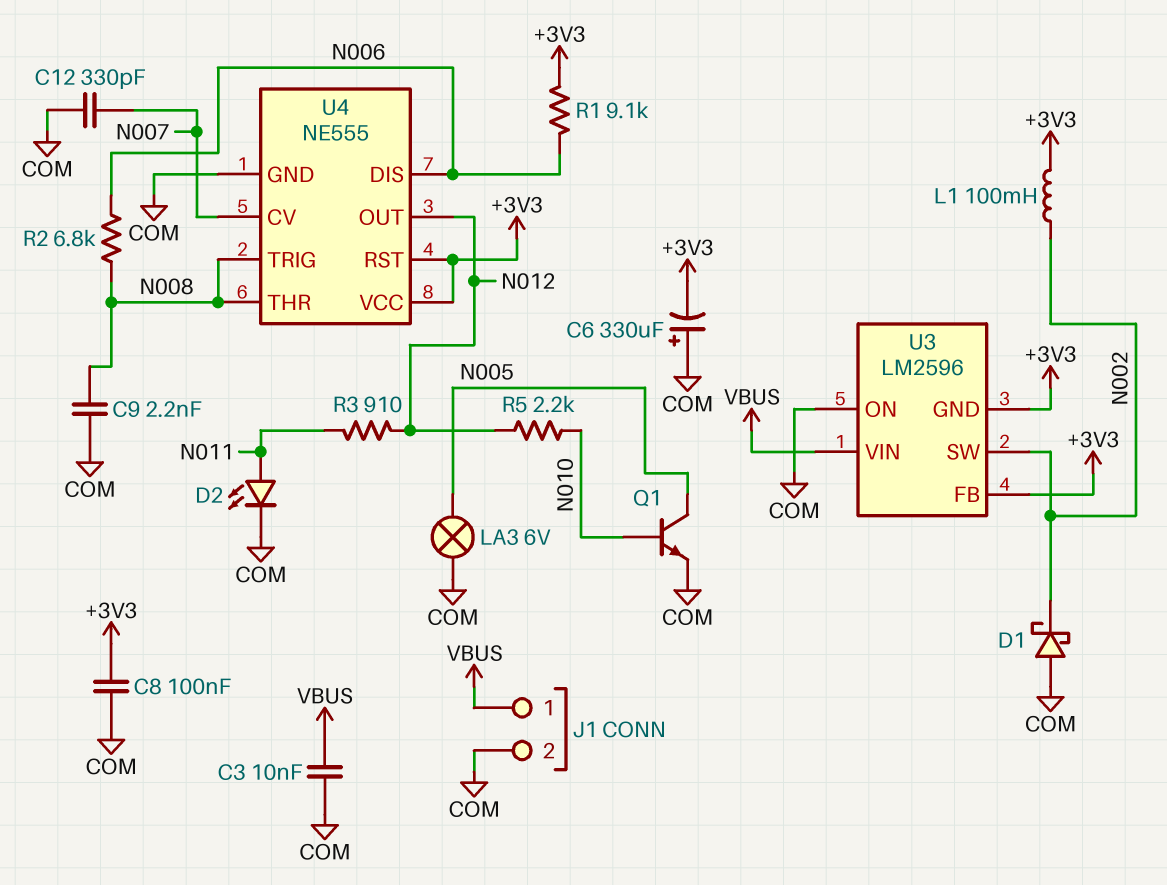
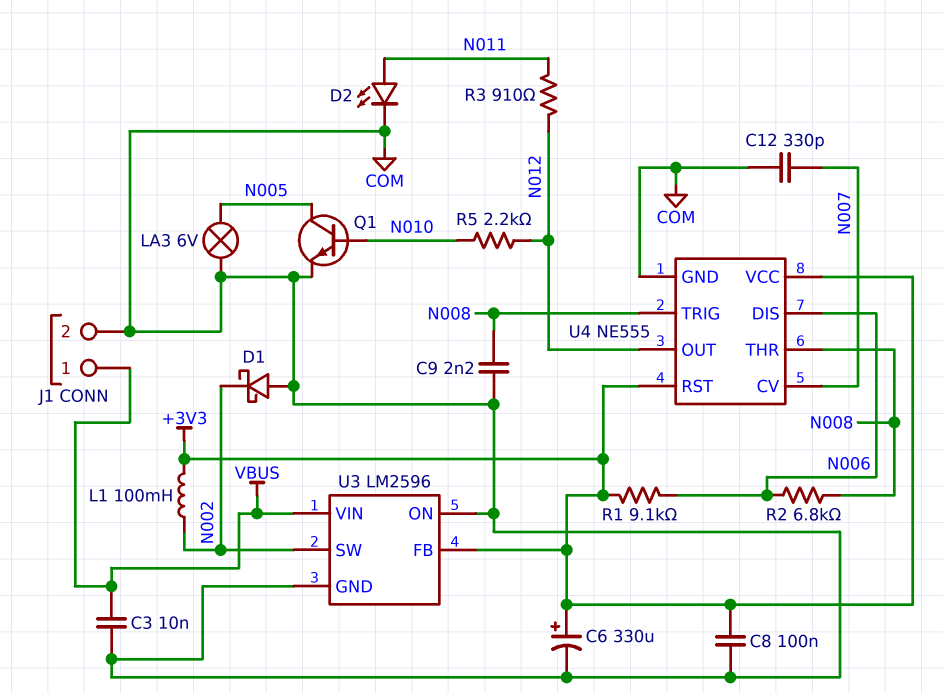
C6: 330uF (plus COM, minus +3V3) -> 330uF (plus +3V3, minus COM)
U3 pin GND: +3V3 -> COM

